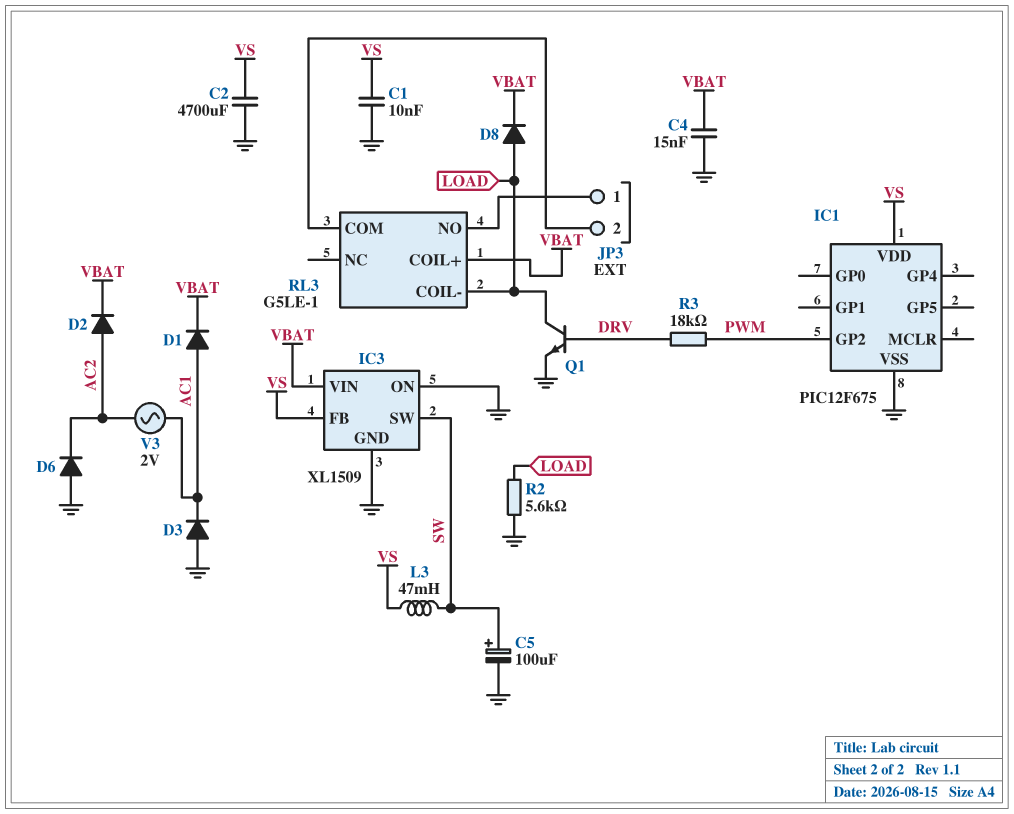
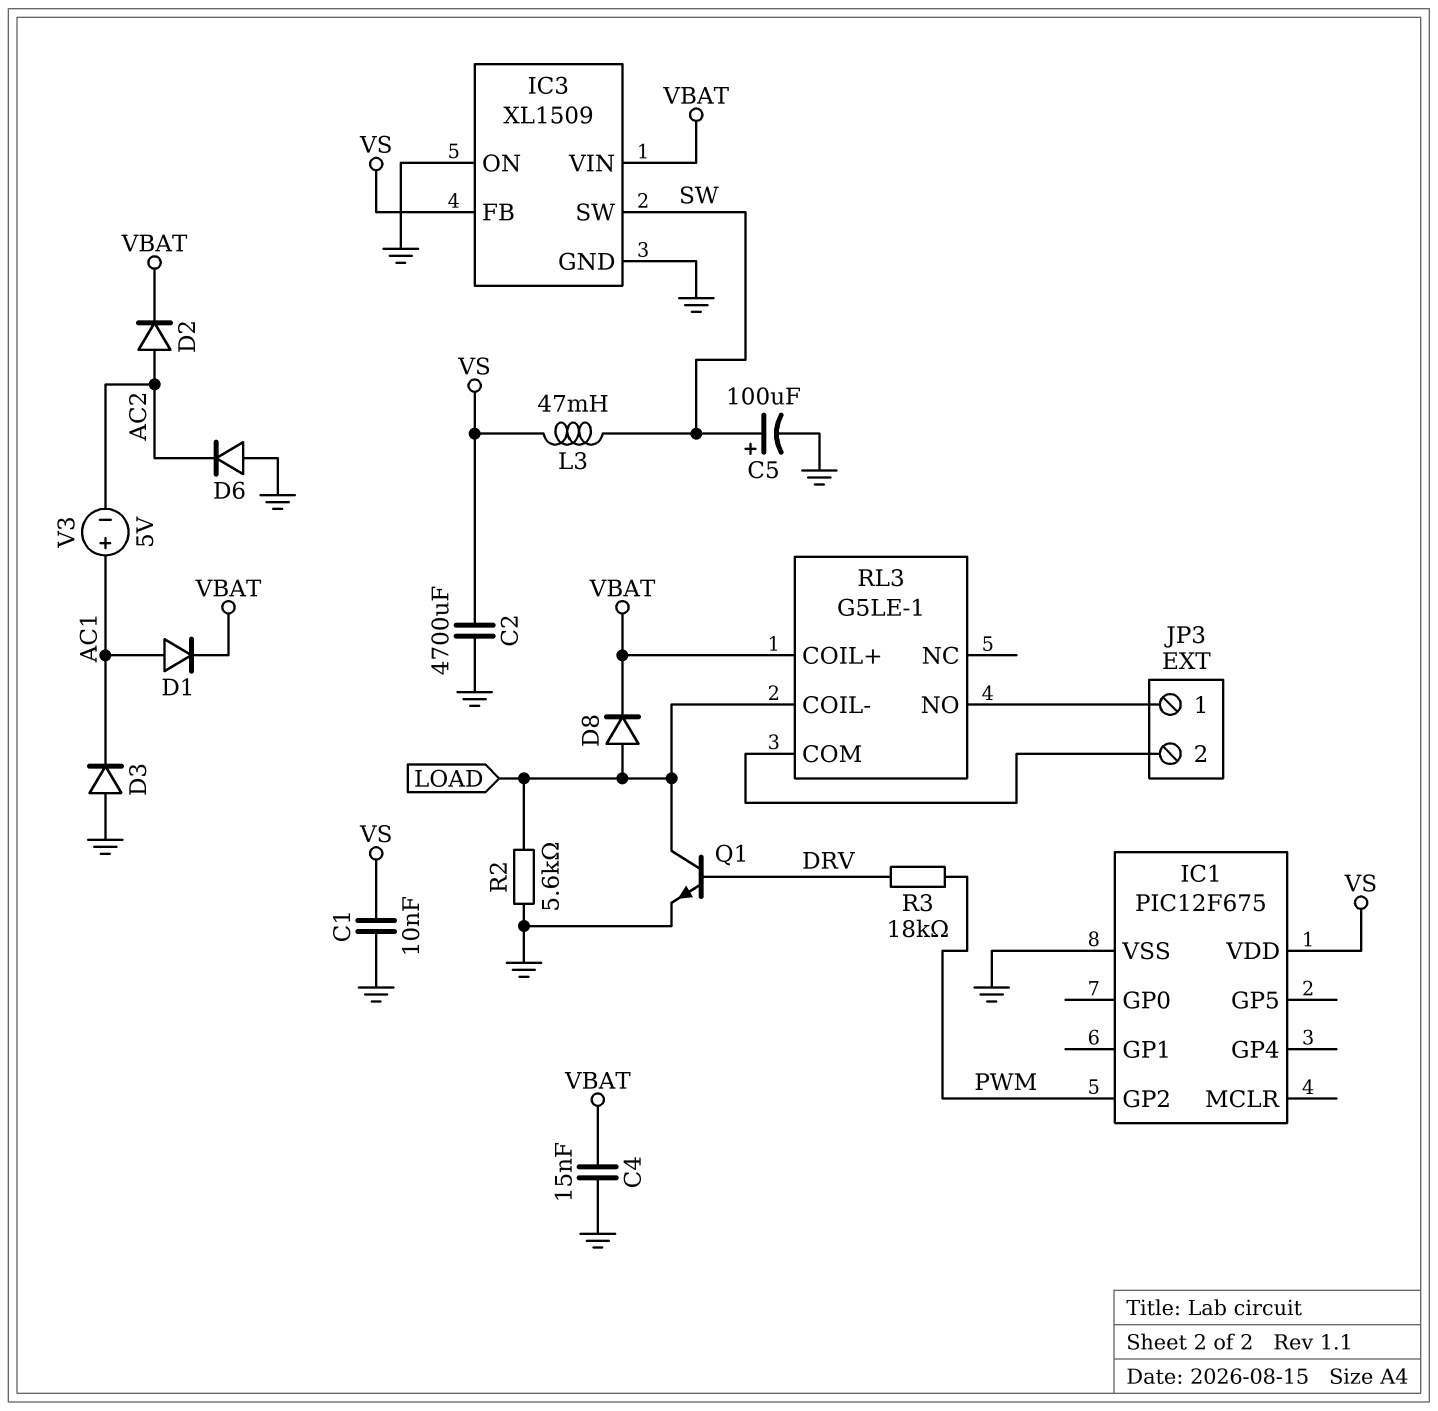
V3: AC 2V (AC1, AC2) -> 5V (plus AC1, minus AC2)

